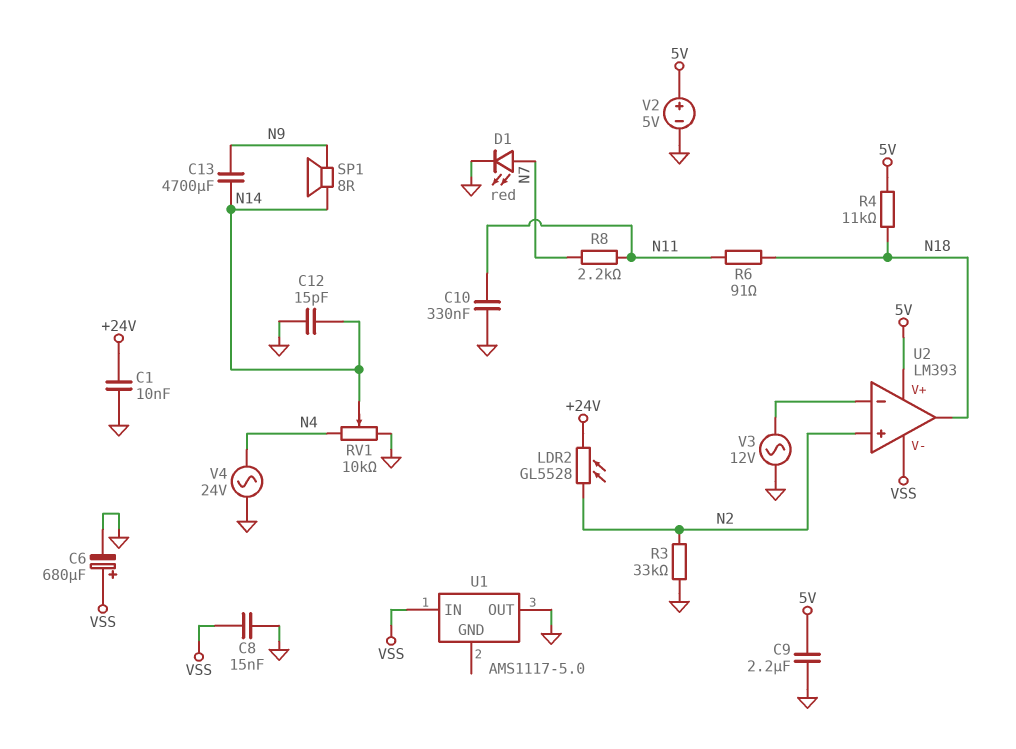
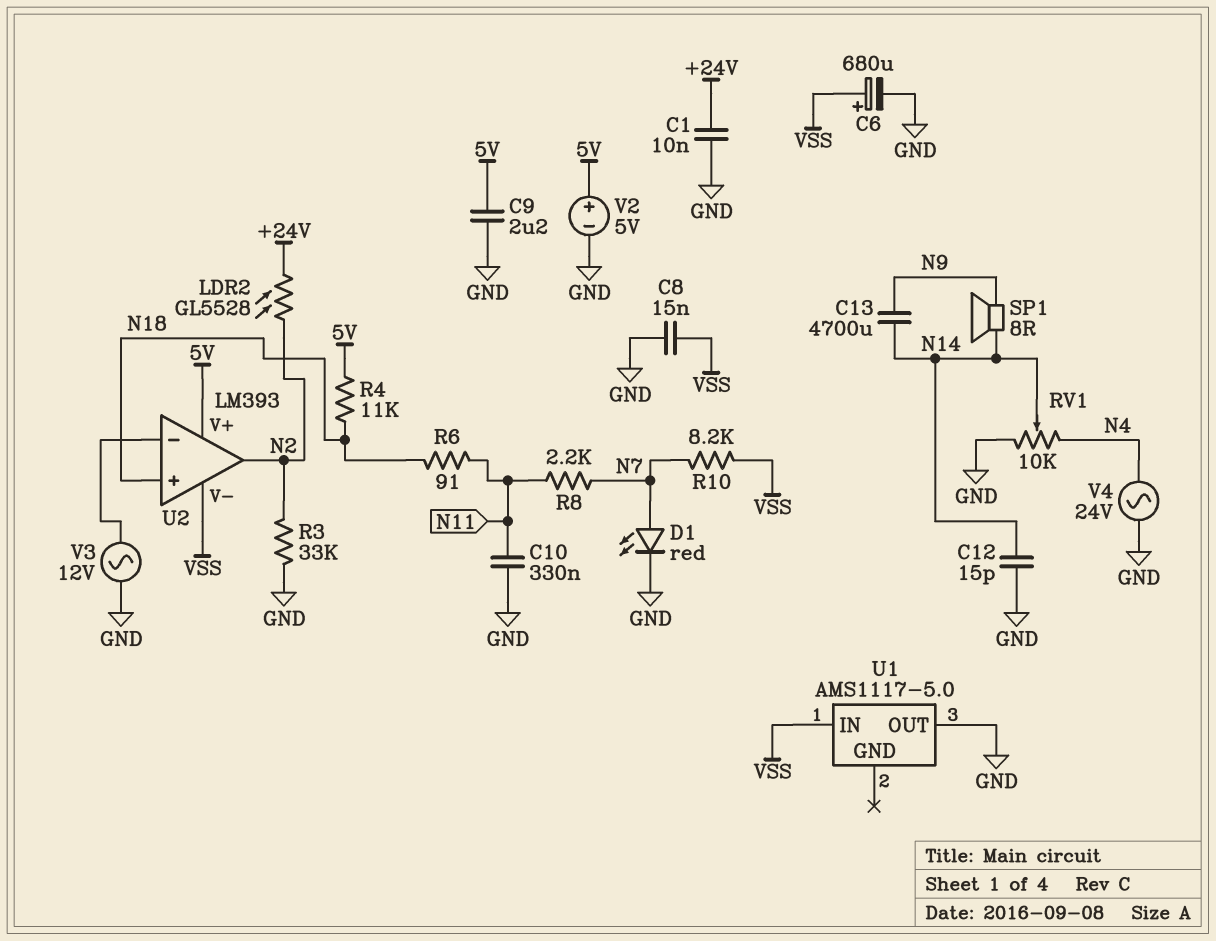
R10: none -> 8.2k (N7, VSS)
U2 pin in+: N2 -> N18
U2 pin out: N18 -> N2

